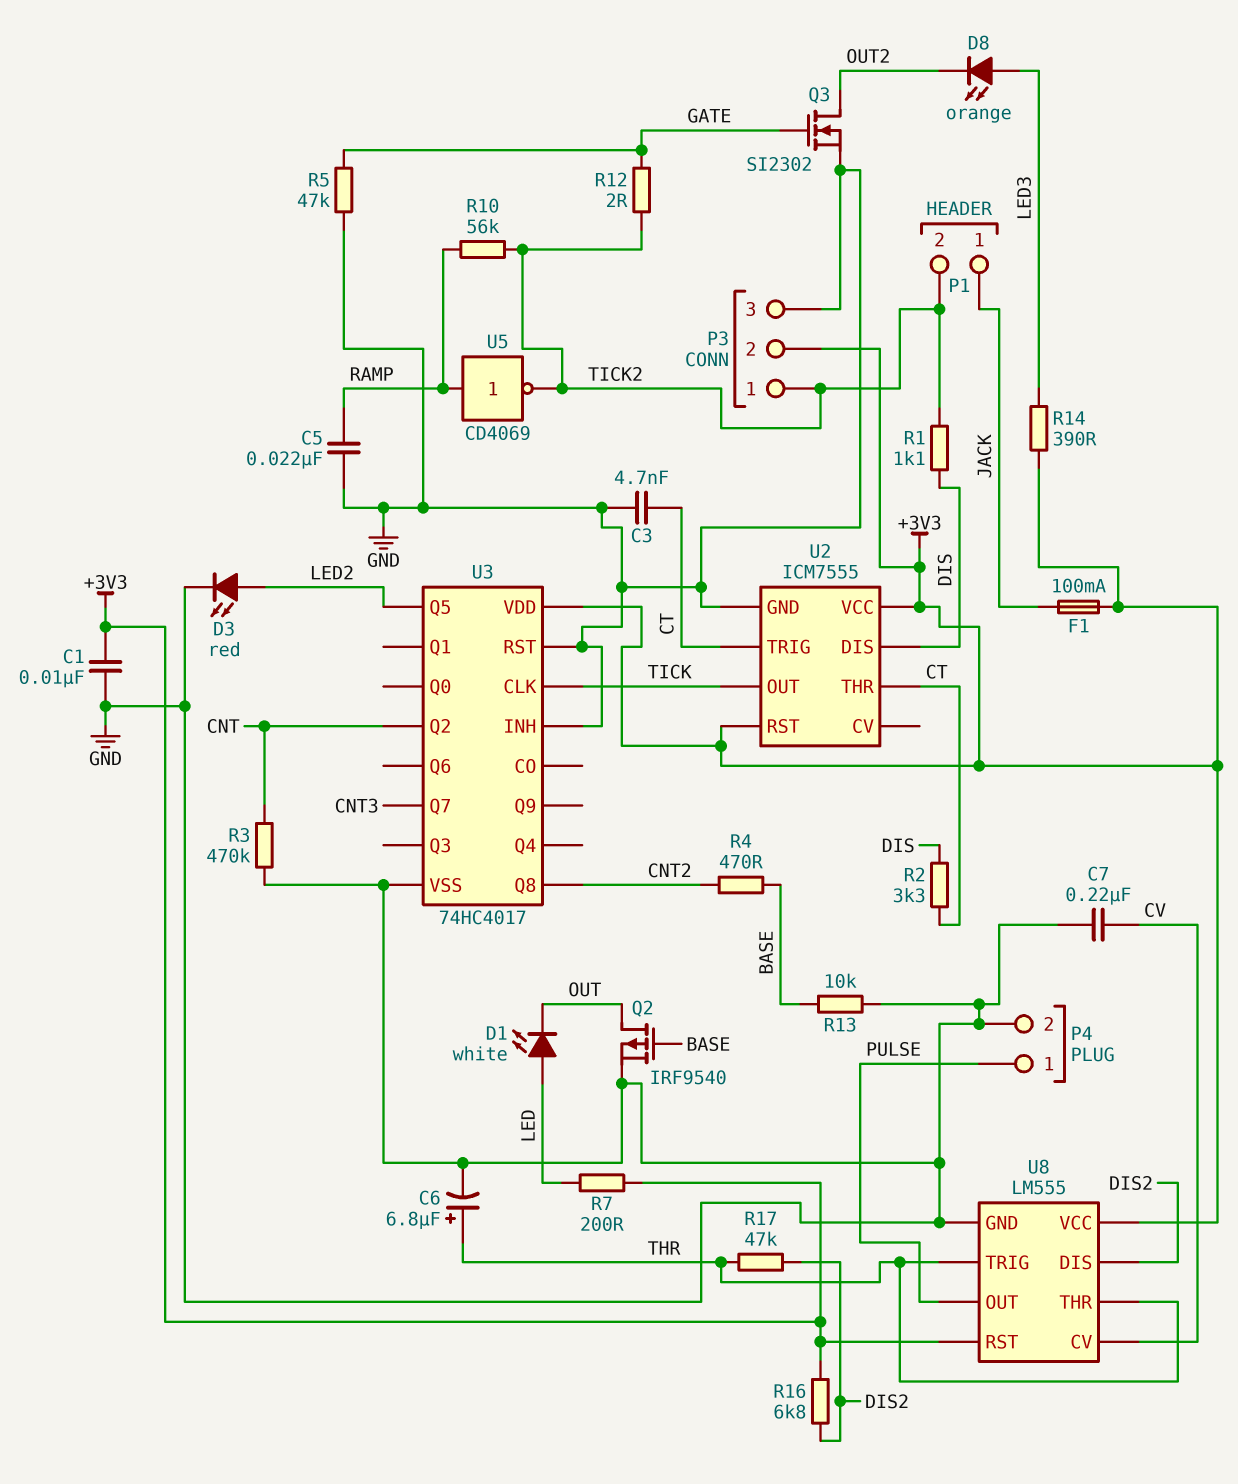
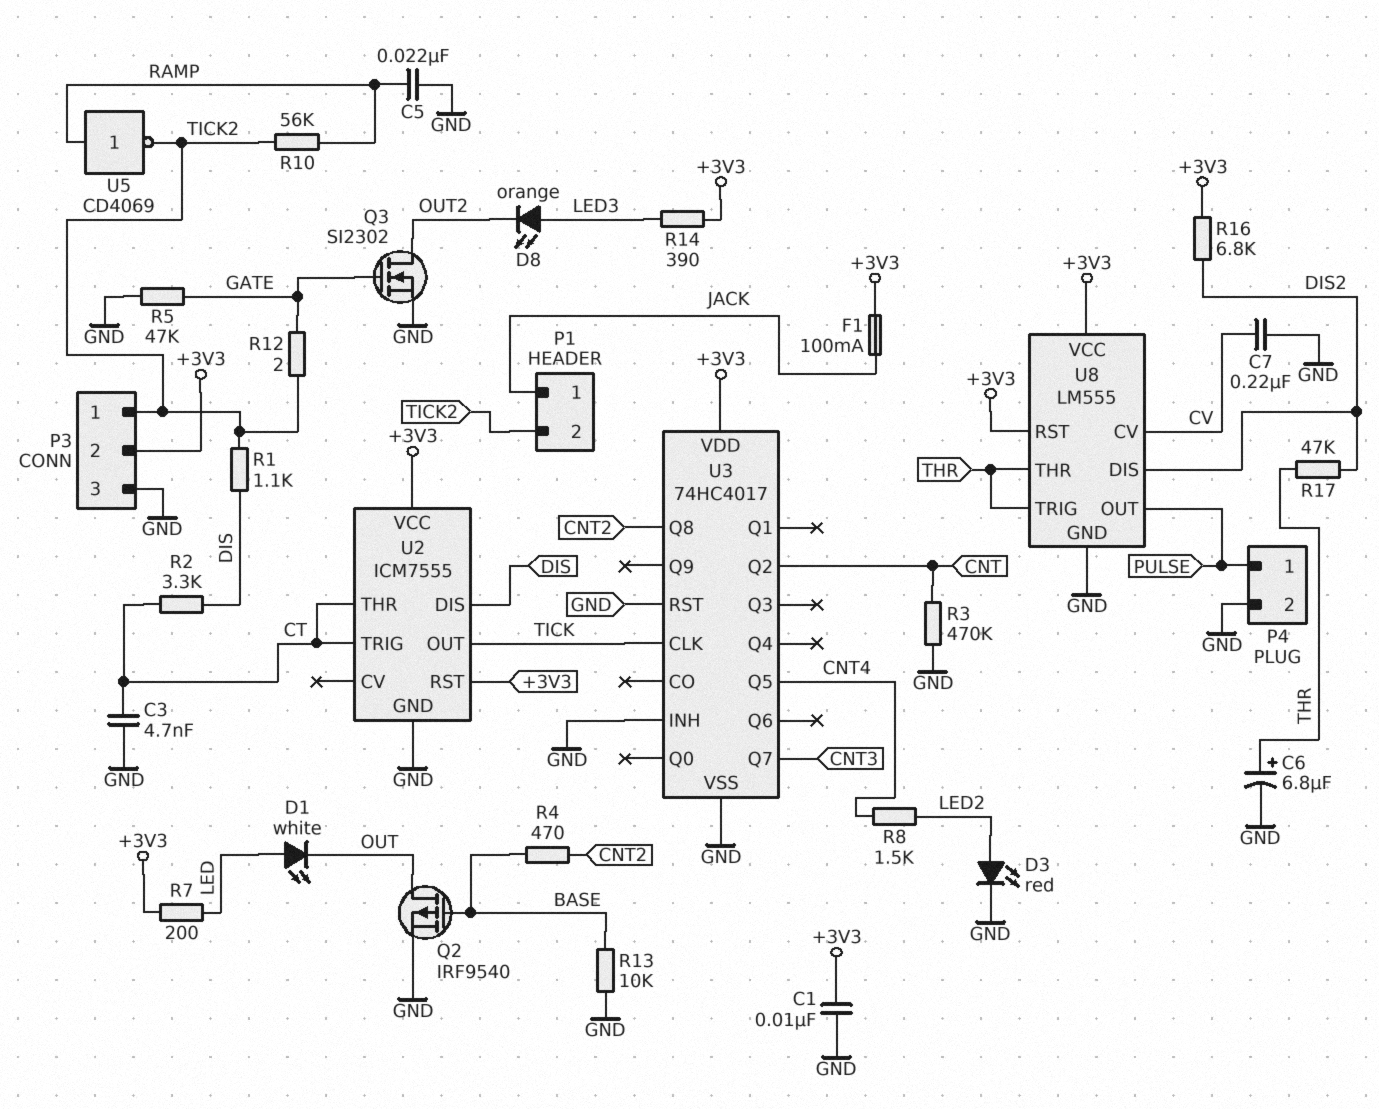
R8: none -> 1.5k (CNT4, LED2)
U3 pin Q5: LED2 -> CNT4

